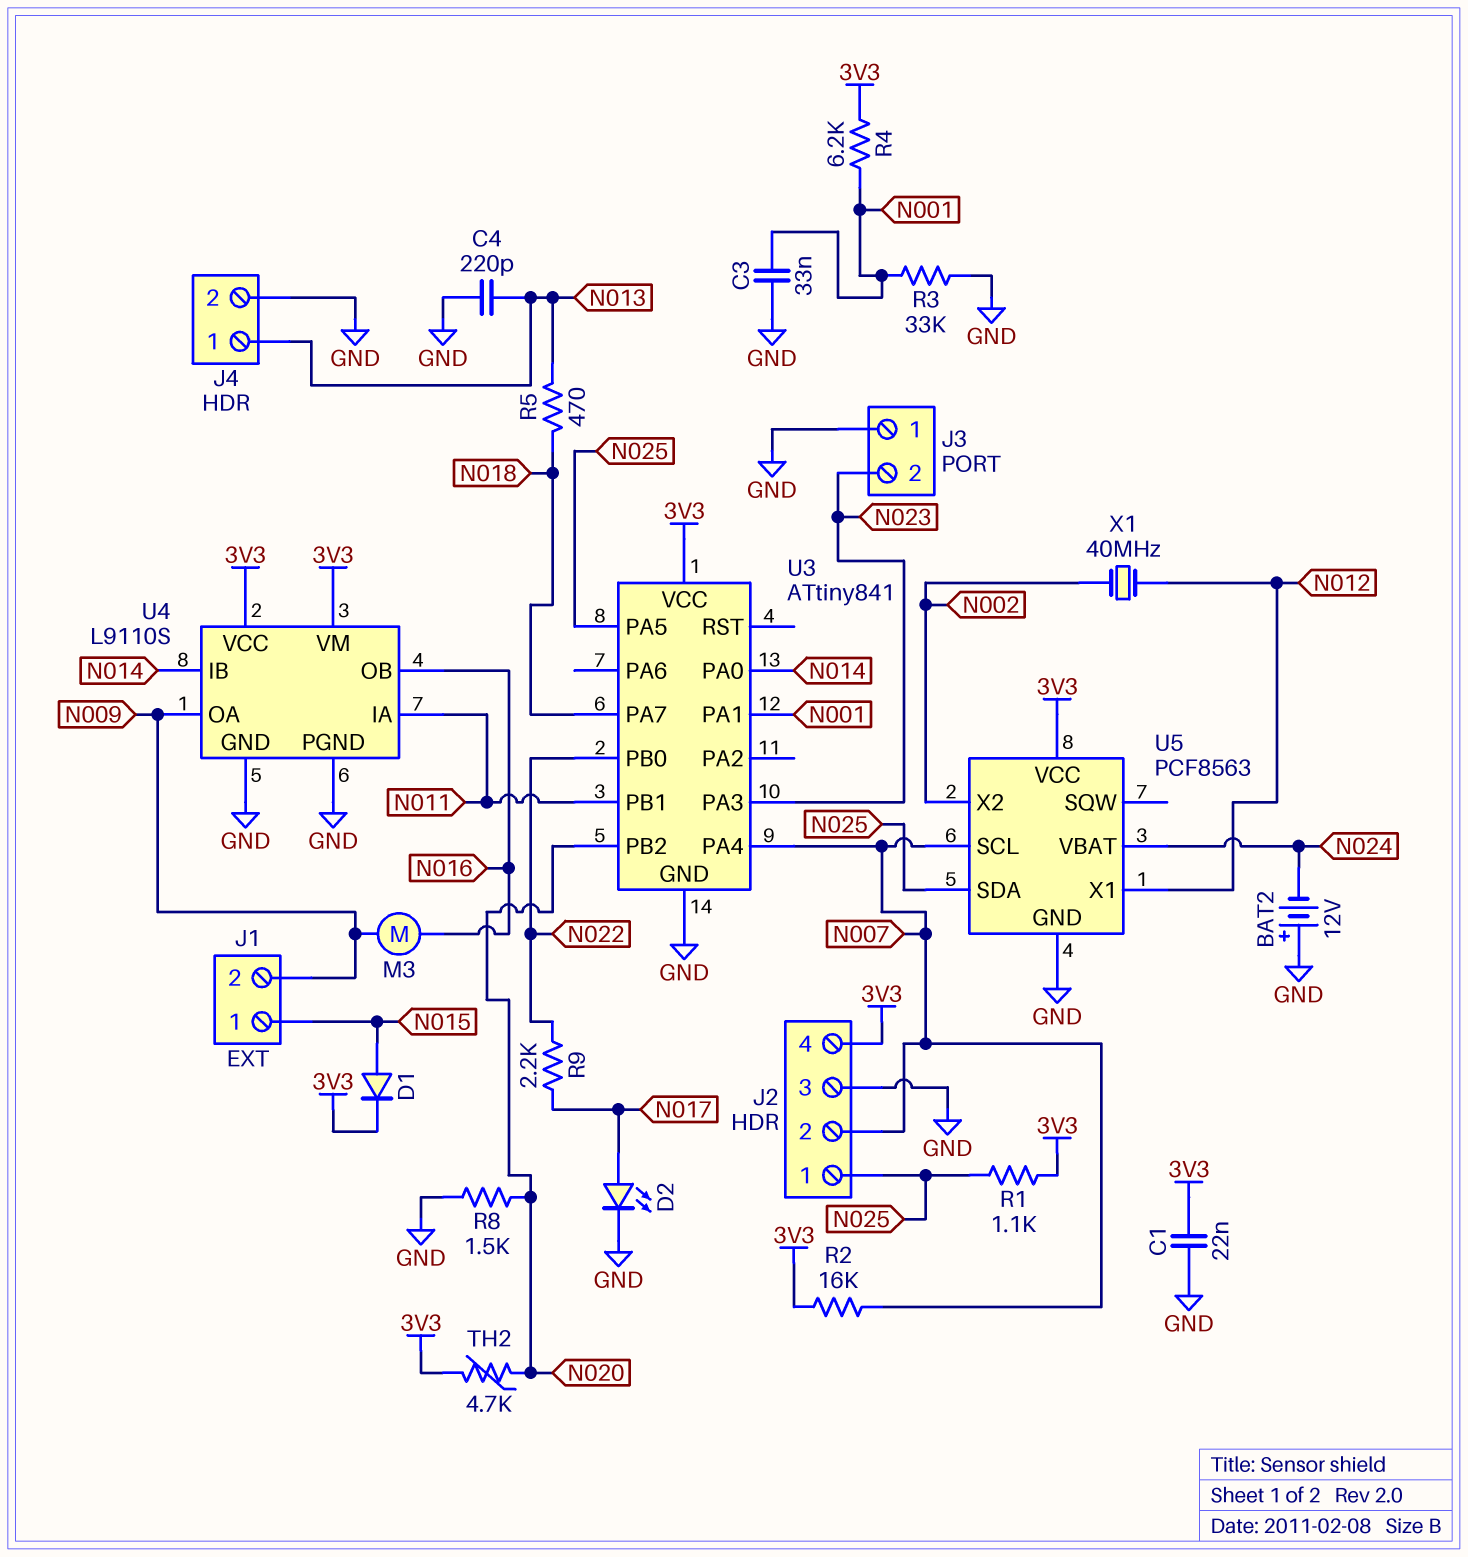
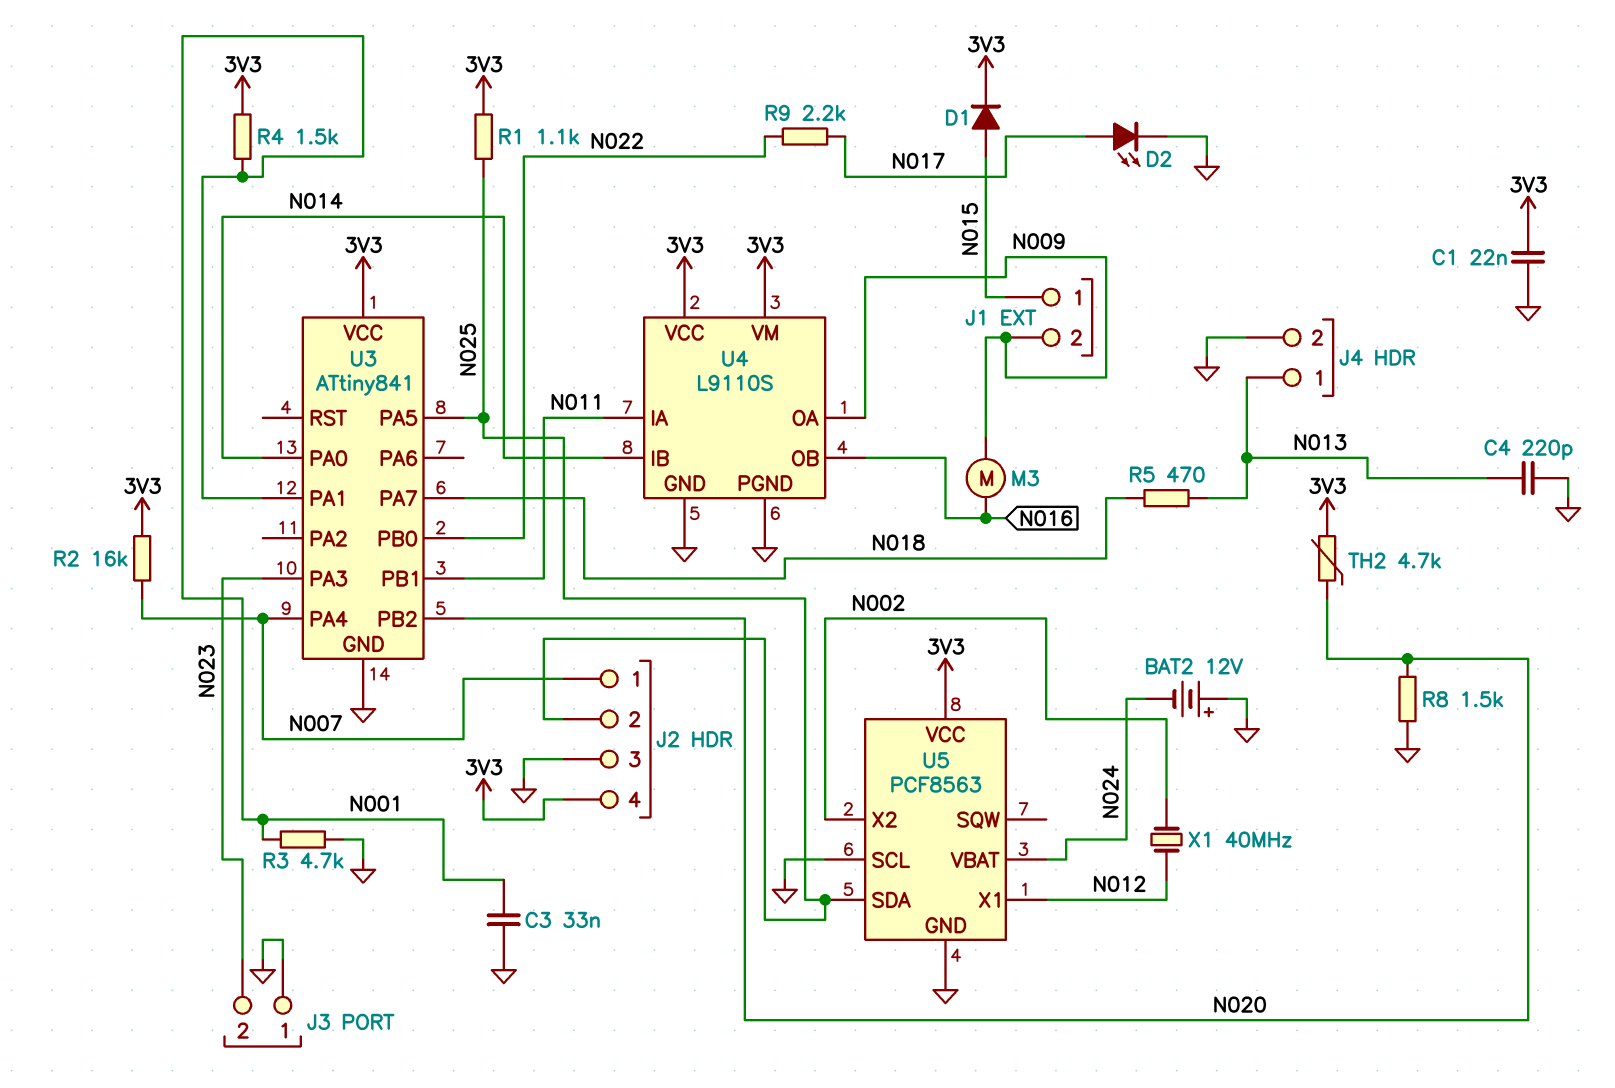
J2 pin 1: N025 -> N007
J2 pin 2: N007 -> N025
R3: 33k (GND, N001) -> 4.7k (GND, N001)
R4: 6.2k (3V3, N001) -> 1.5k (3V3, N001)
U5 pin SCL: N007 -> GND

